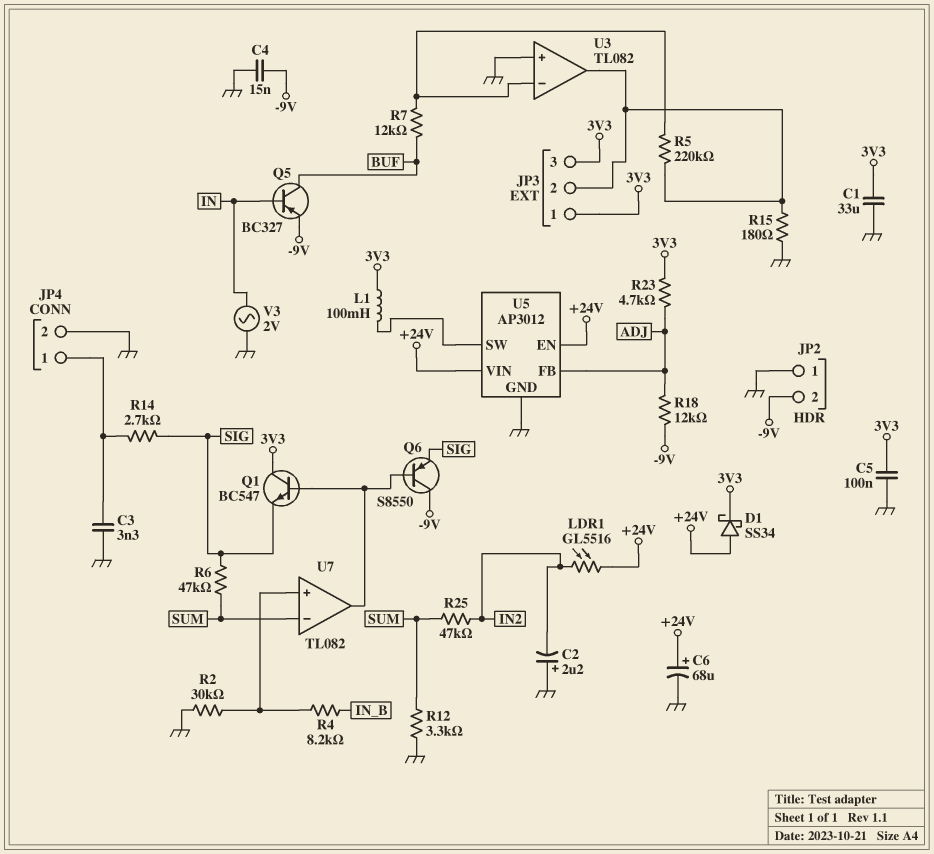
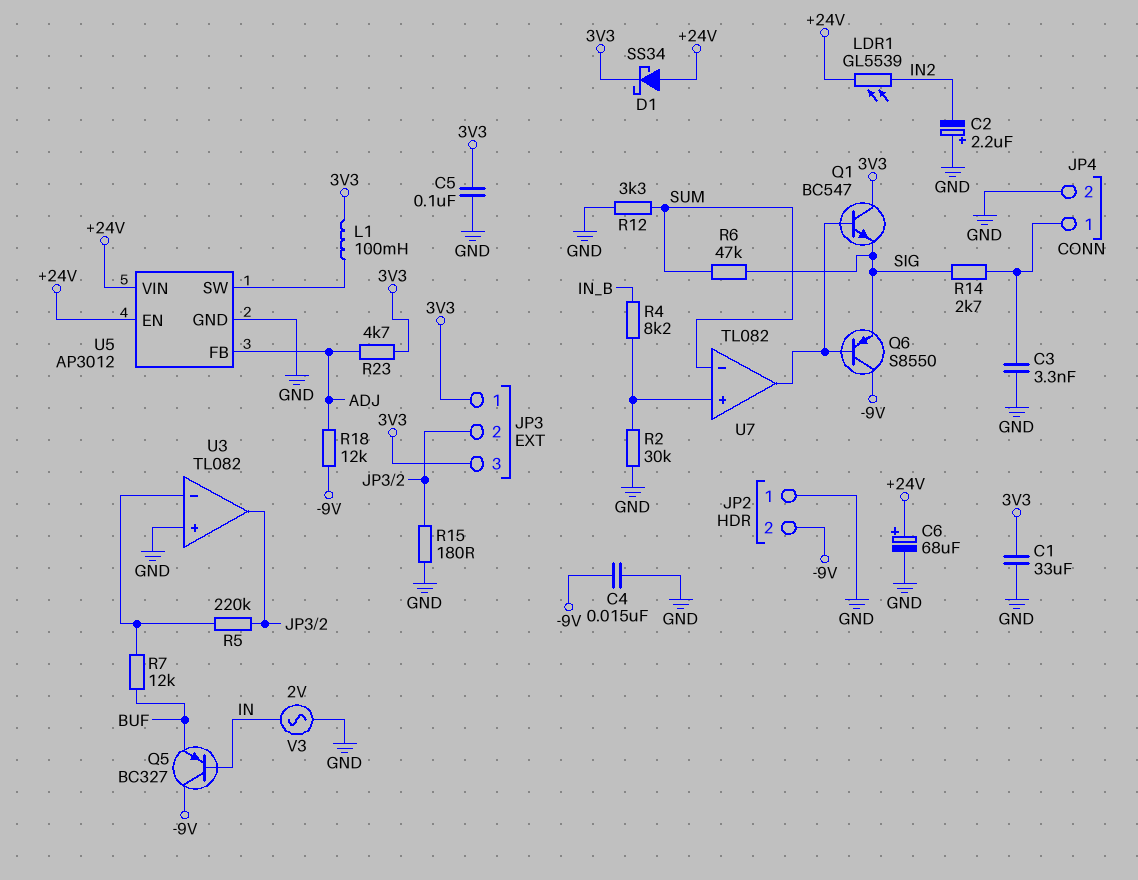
LDR1: GL5516 (+24V, IN2) -> GL5539 (+24V, IN2)
Q5: PNP BC327 (B IN, C BUF, E -9V) -> PNP BC327 (B IN, C -9V, E BUF)
R25: 47k (IN2, SUM) -> none

